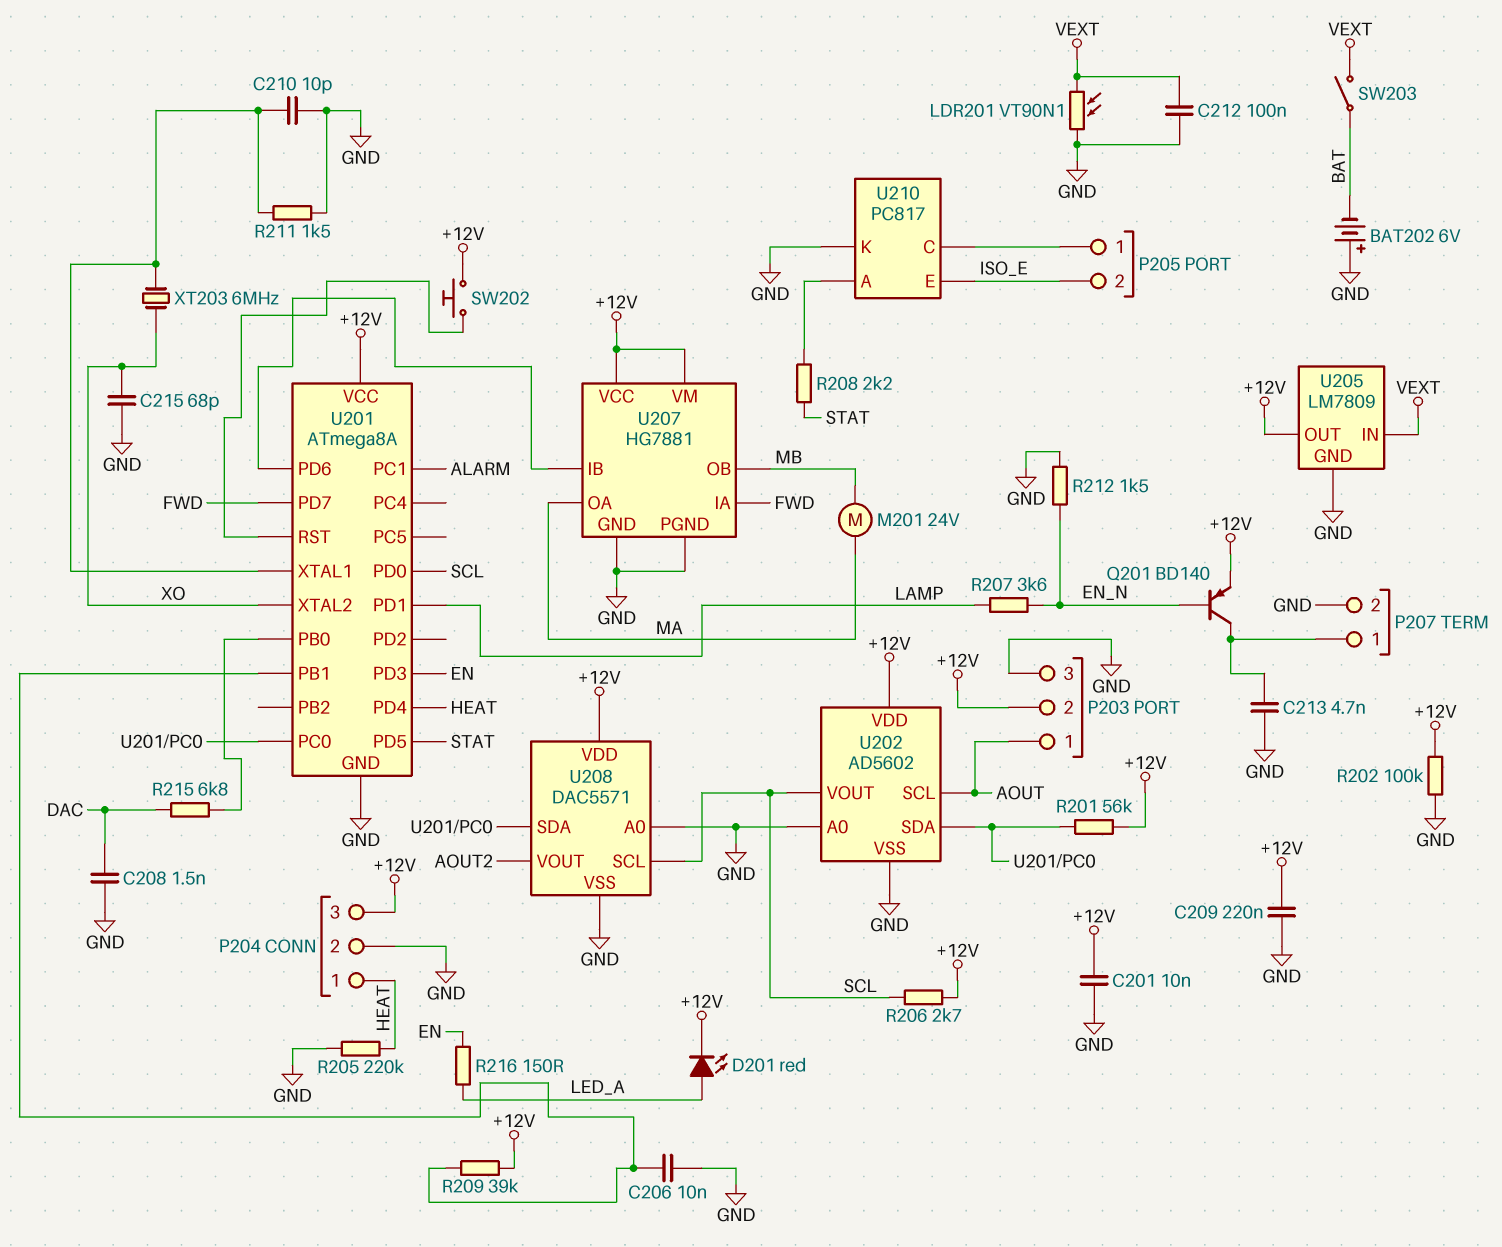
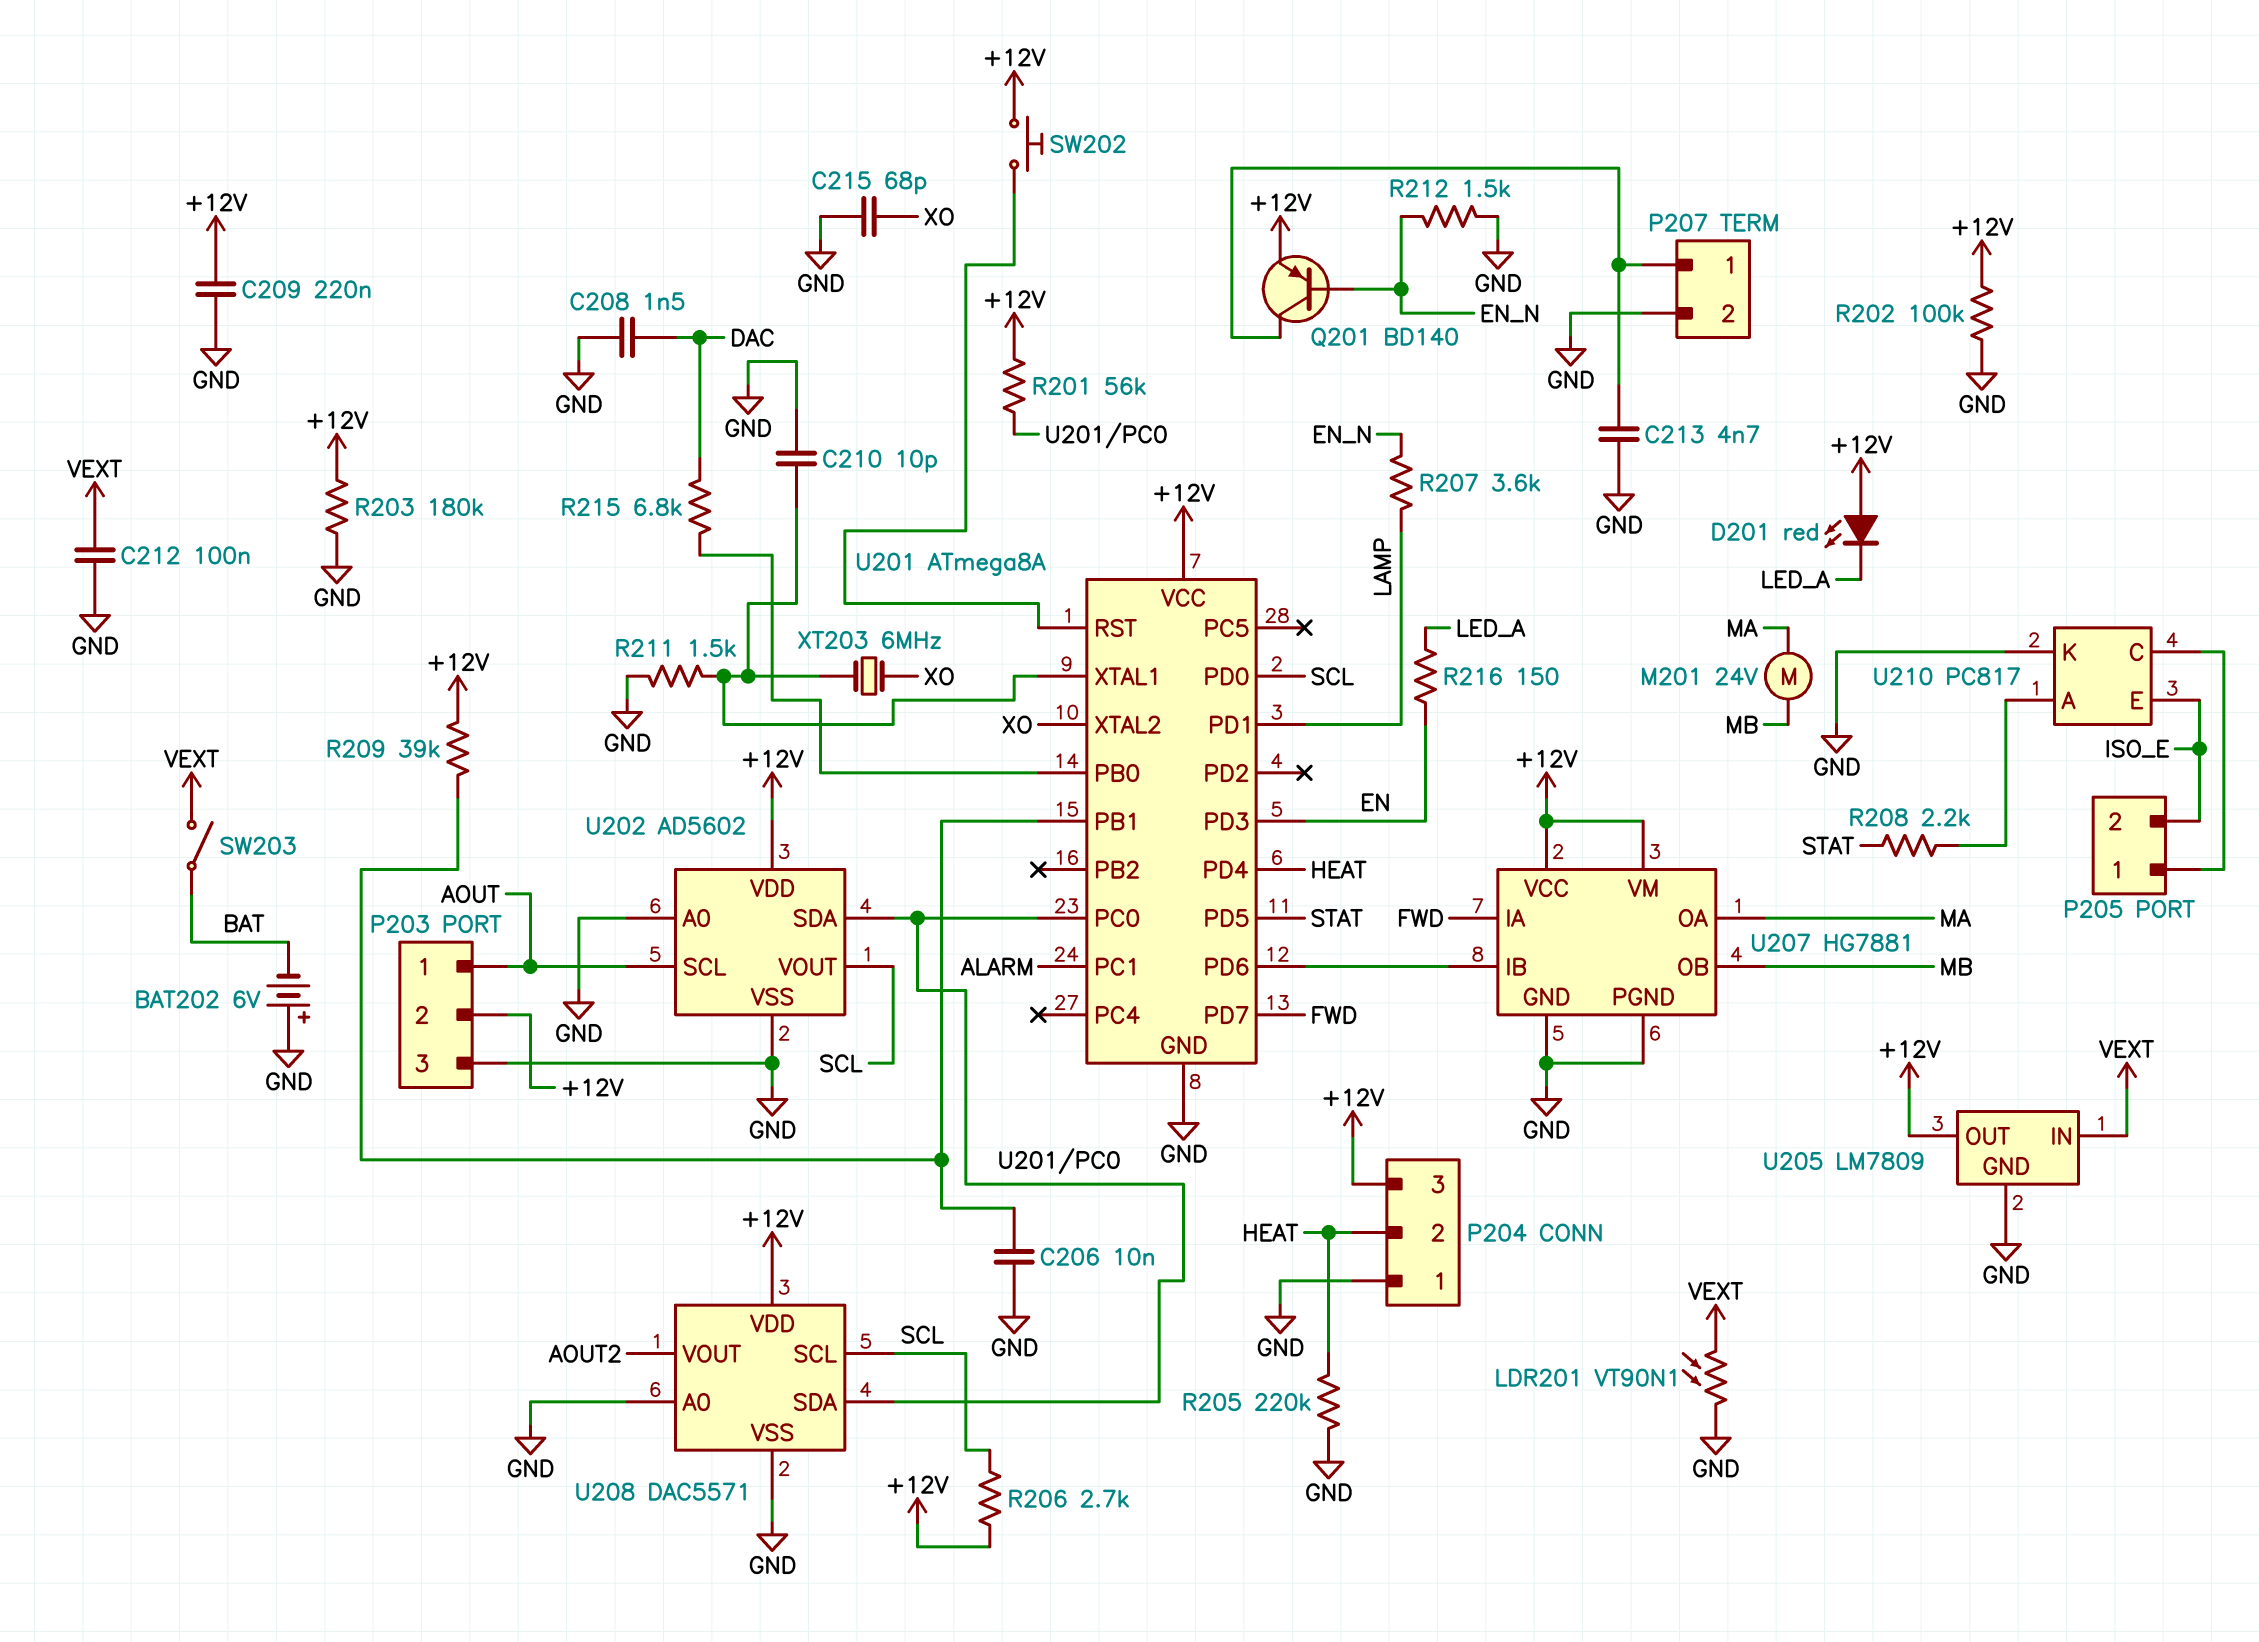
C201: 10nF (+12V, GND) -> none
D201: LED red (A LED_A, K +12V) -> LED red (A +12V, K LED_A)
P204 pin 1: HEAT -> GND
P204 pin 2: GND -> HEAT
R203: none -> 180k (+12V, GND)

